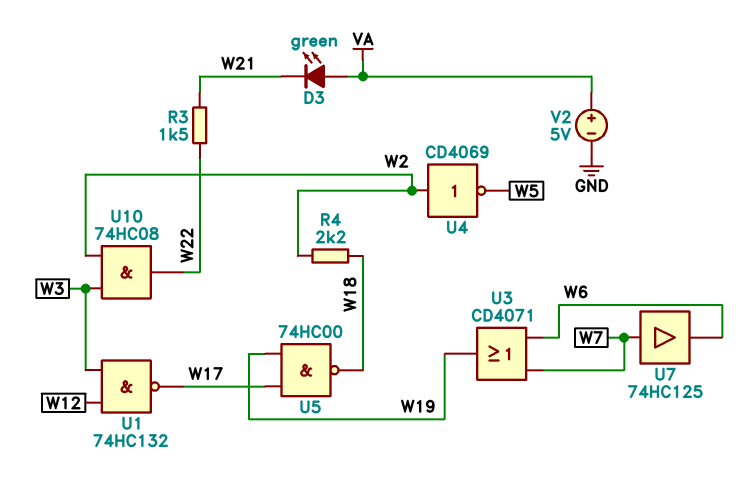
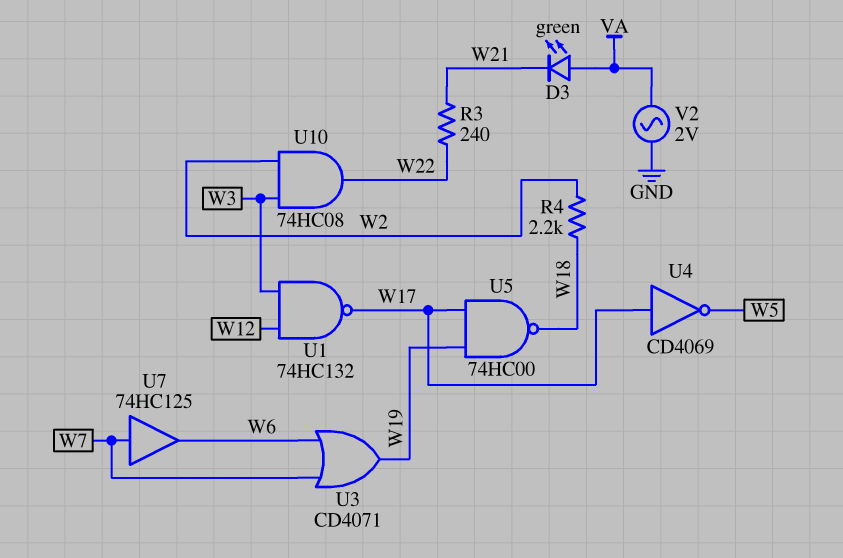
R3: 1.5k (W21, W22) -> 240 (W21, W22)
U4: NOT CD4069 (in W2, out W5) -> NOT CD4069 (in W17, out W5)
V2: 5V (plus VA, minus GND) -> AC 2V (GND, VA)

